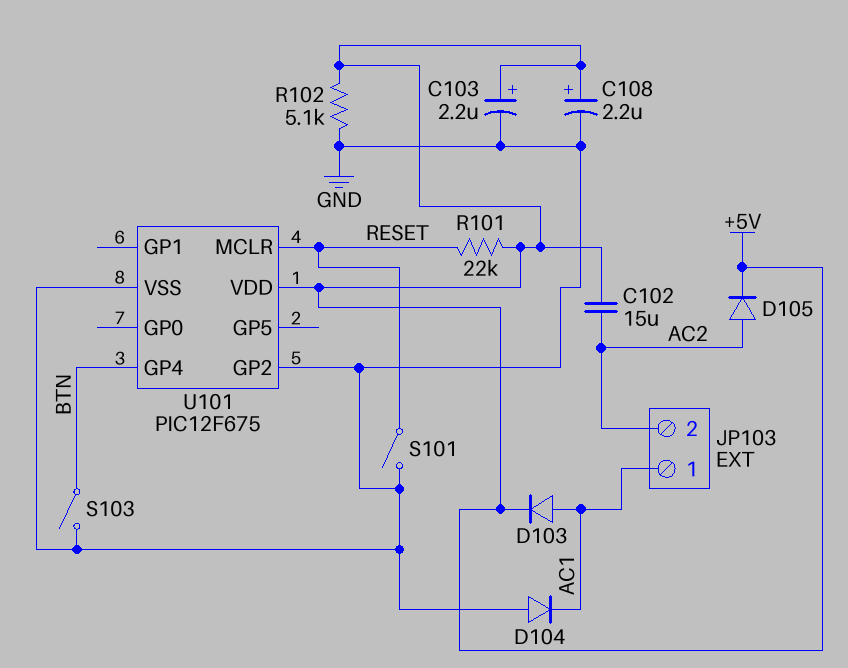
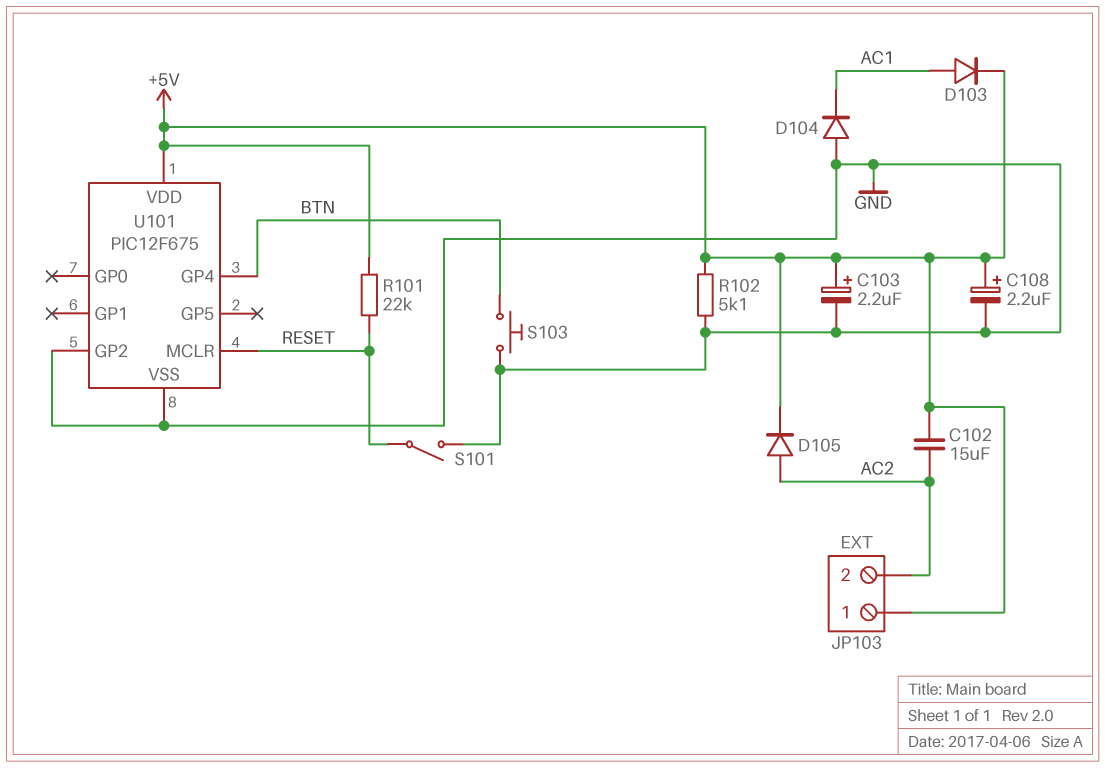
JP103 pin 1: AC1 -> +5V
S103: switch (BTN, GND) -> button (BTN, GND)

